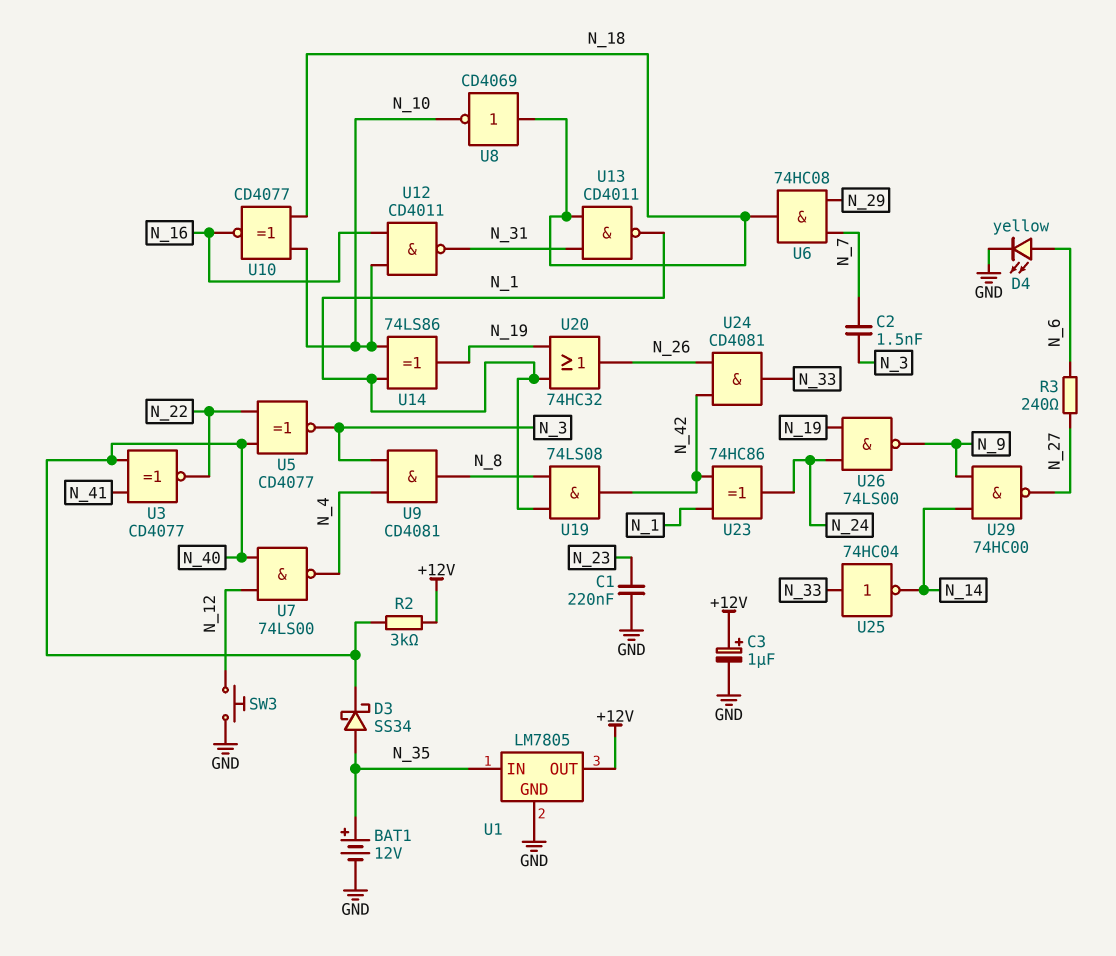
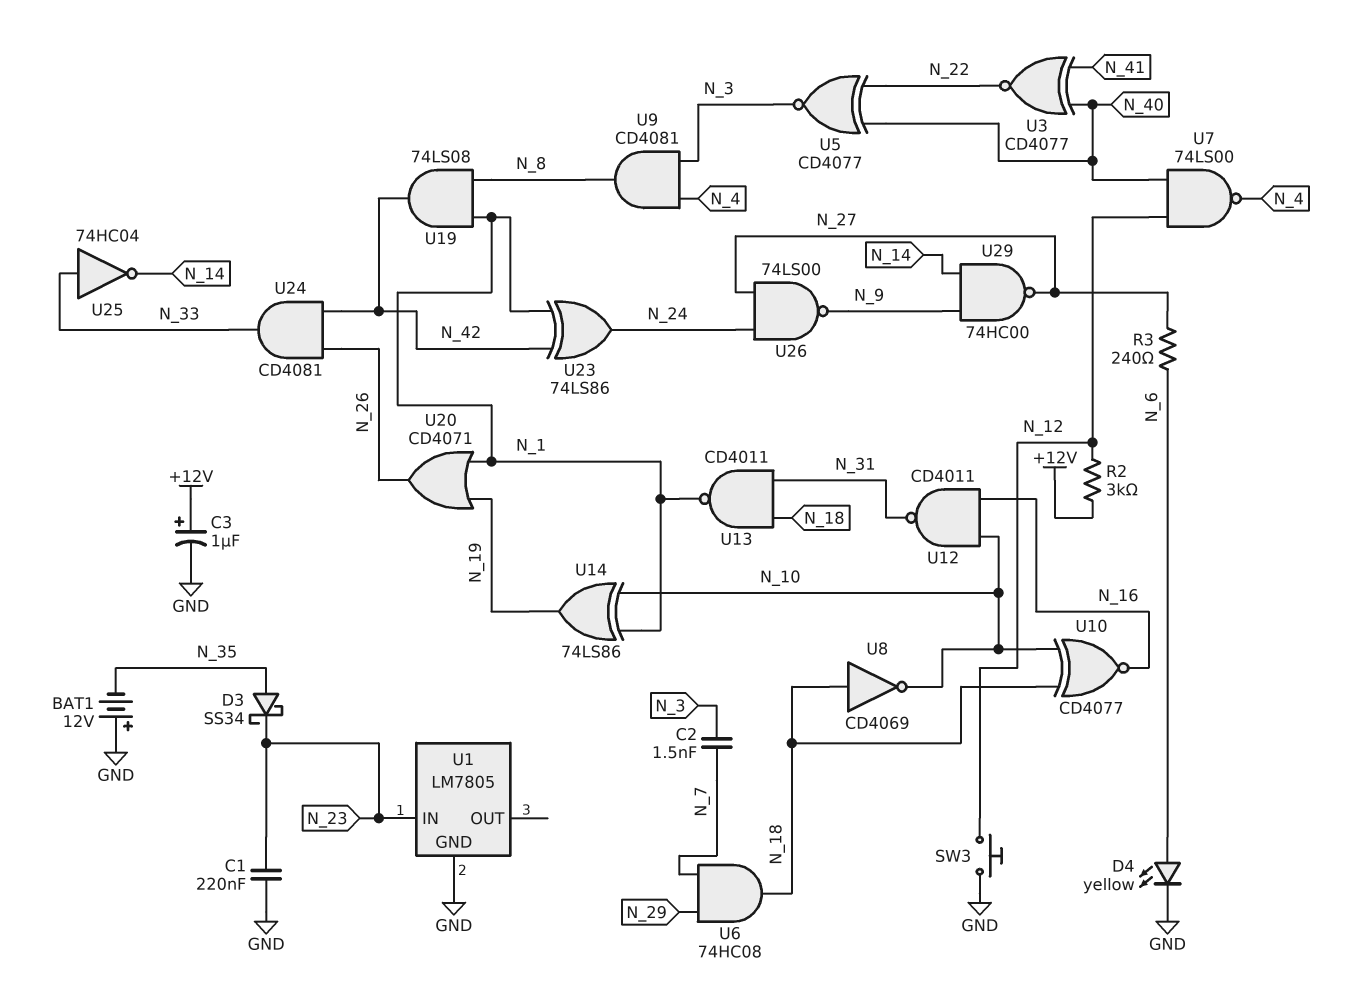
BAT1: 12V (plus N_35, minus GND) -> 12V (plus GND, minus N_35)
D3: schottky SS34 (A N_35, K N_40) -> schottky SS34 (A N_35, K N_23)
R2: 3k (+12V, N_40) -> 3k (+12V, N_12)
U1 pin IN: N_35 -> N_23
U1 pin OUT: +12V -> none
U20: OR 74HC32 (in N_1, in N_19, out N_26) -> OR CD4071 (in N_1, in N_19, out N_26)
U23: XOR 74HC86 (in N_1, in N_42, out N_24) -> XOR 74LS86 (in N_1, in N_42, out N_24)
U26: NAND 74LS00 (in N_19, in N_24, out N_9) -> NAND 74LS00 (in N_24, in N_27, out N_9)

